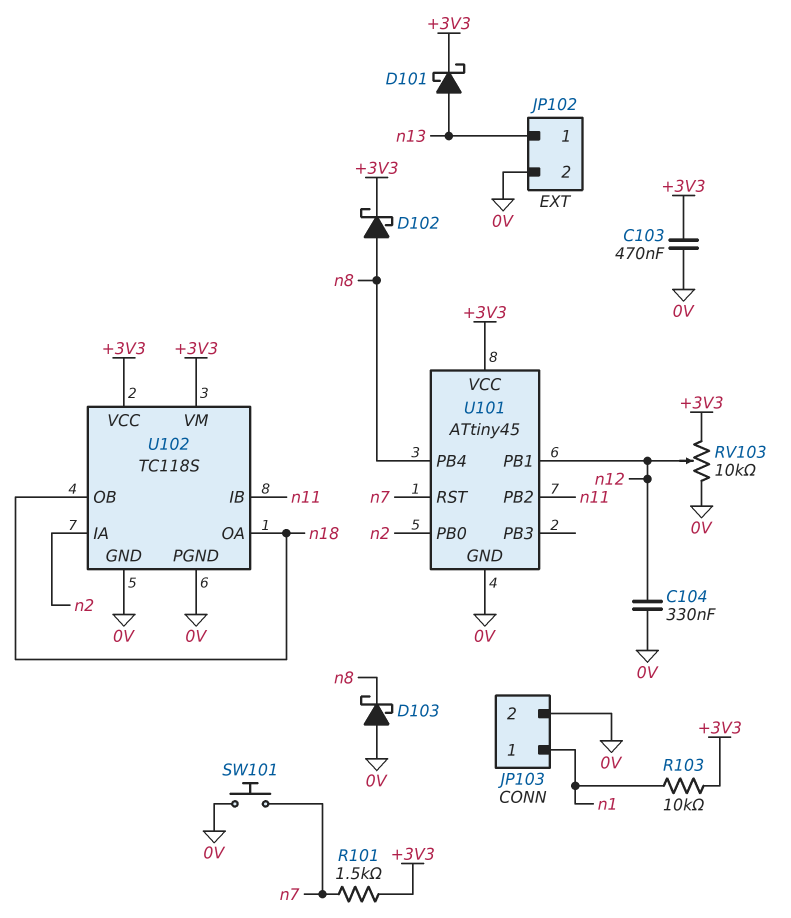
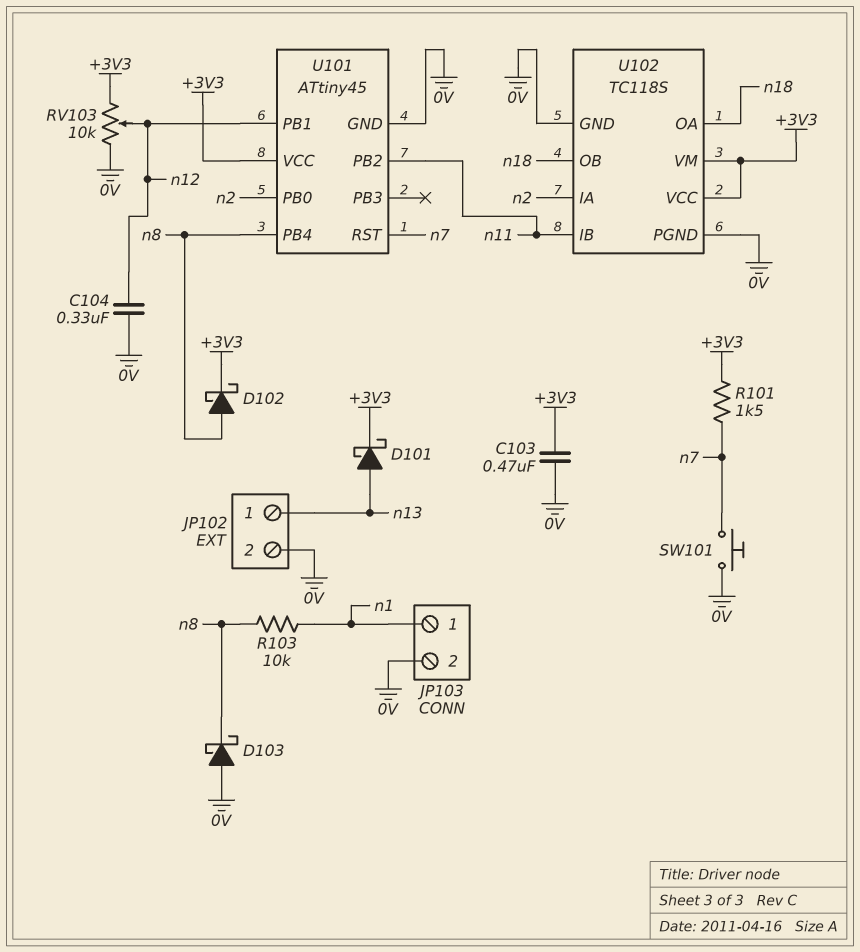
R103: 10k (+3V3, n1) -> 10k (n1, n8)

